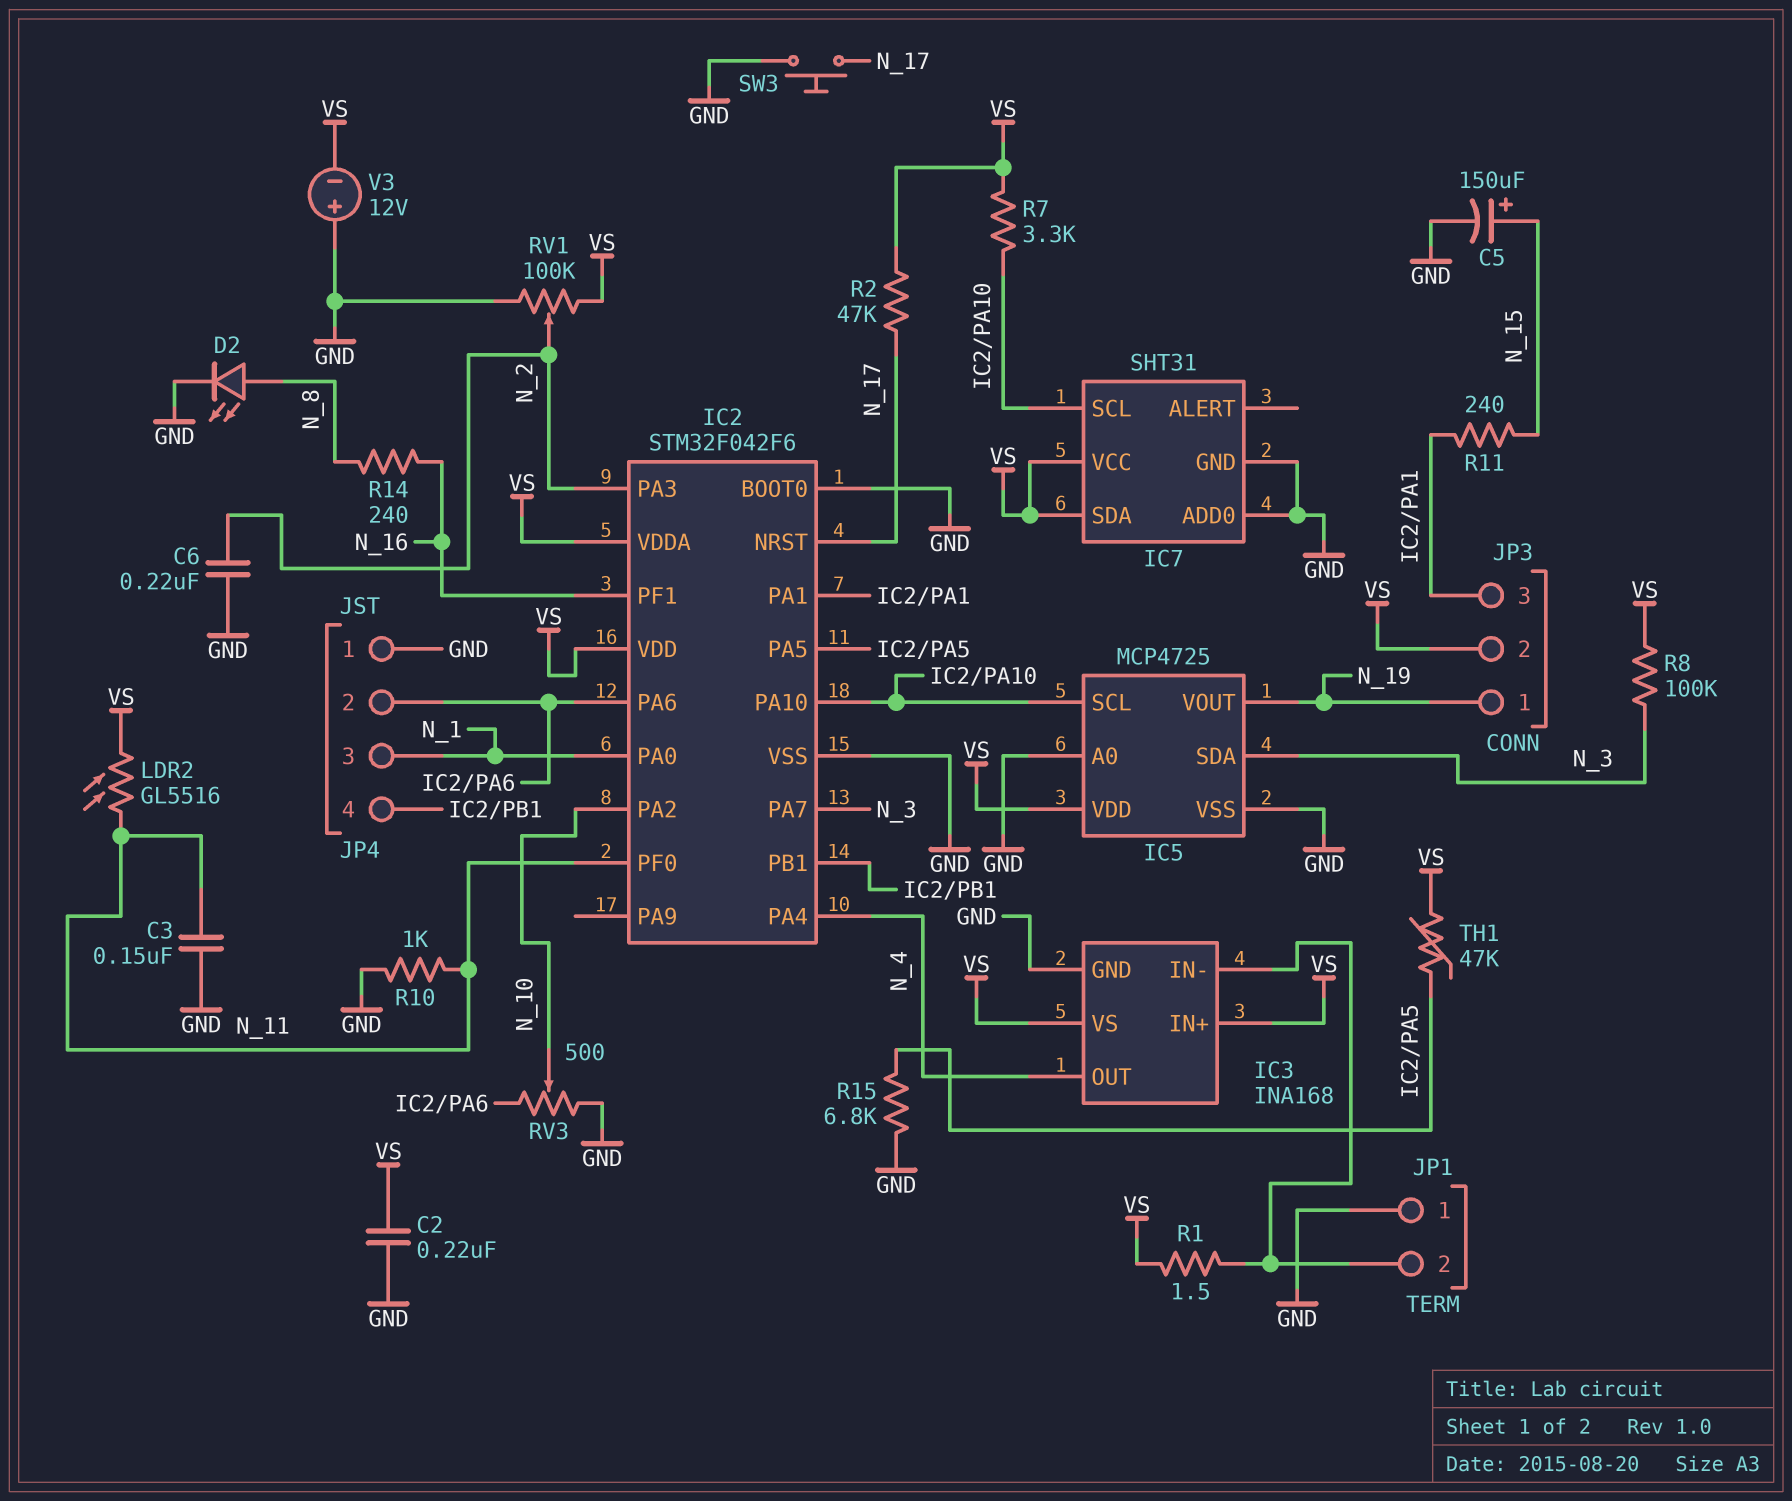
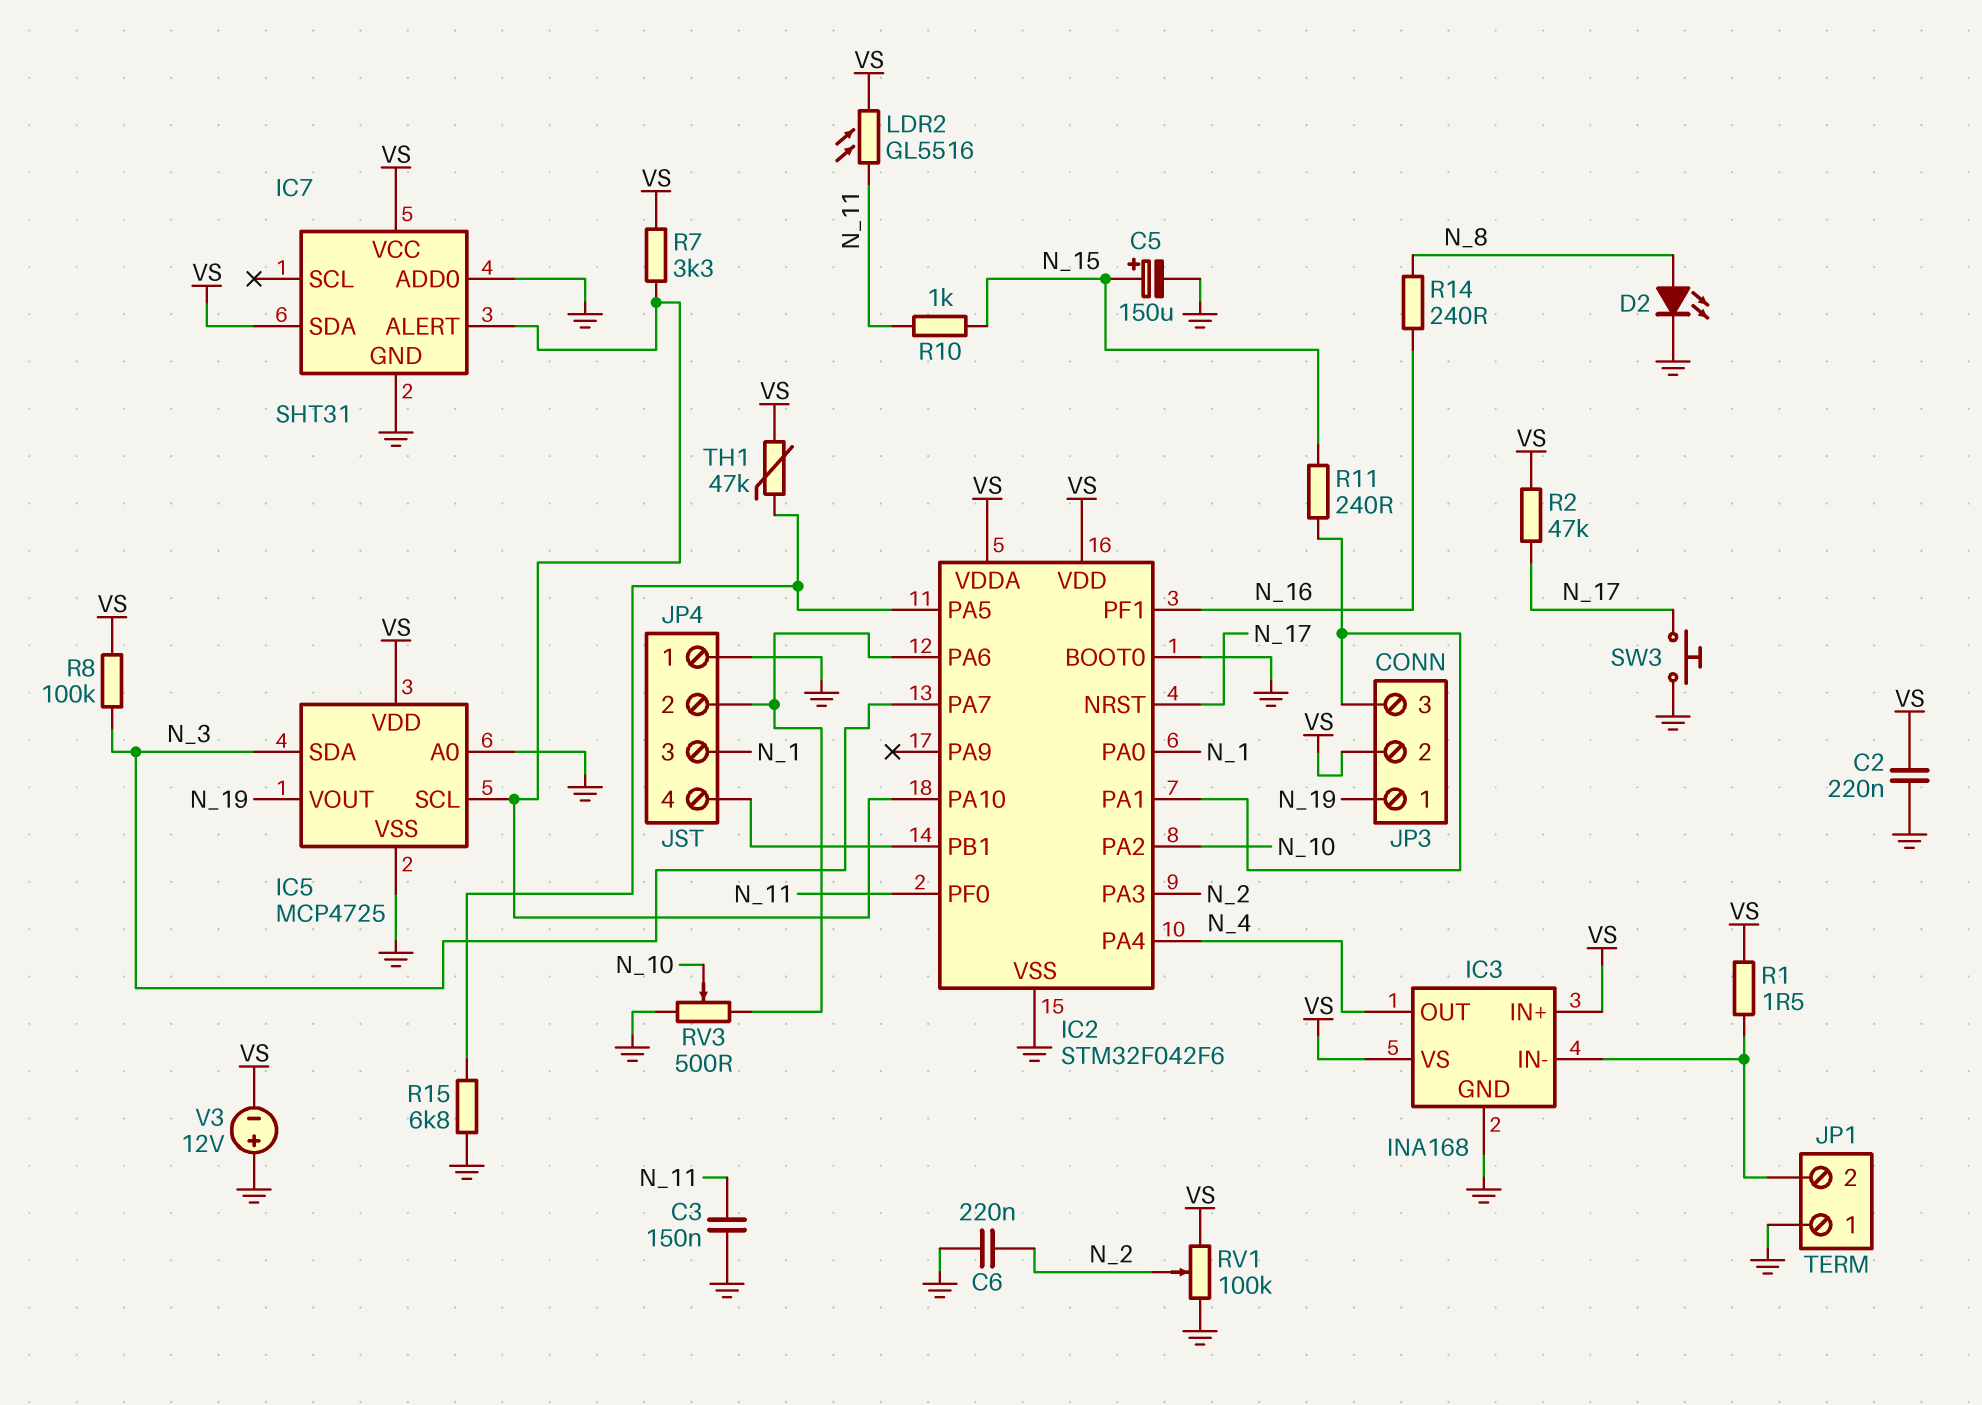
IC7 pin ALERT: none -> IC2/PA10
IC7 pin SCL: IC2/PA10 -> none
R10: 1k (GND, N_11) -> 1k (N_11, N_15)

